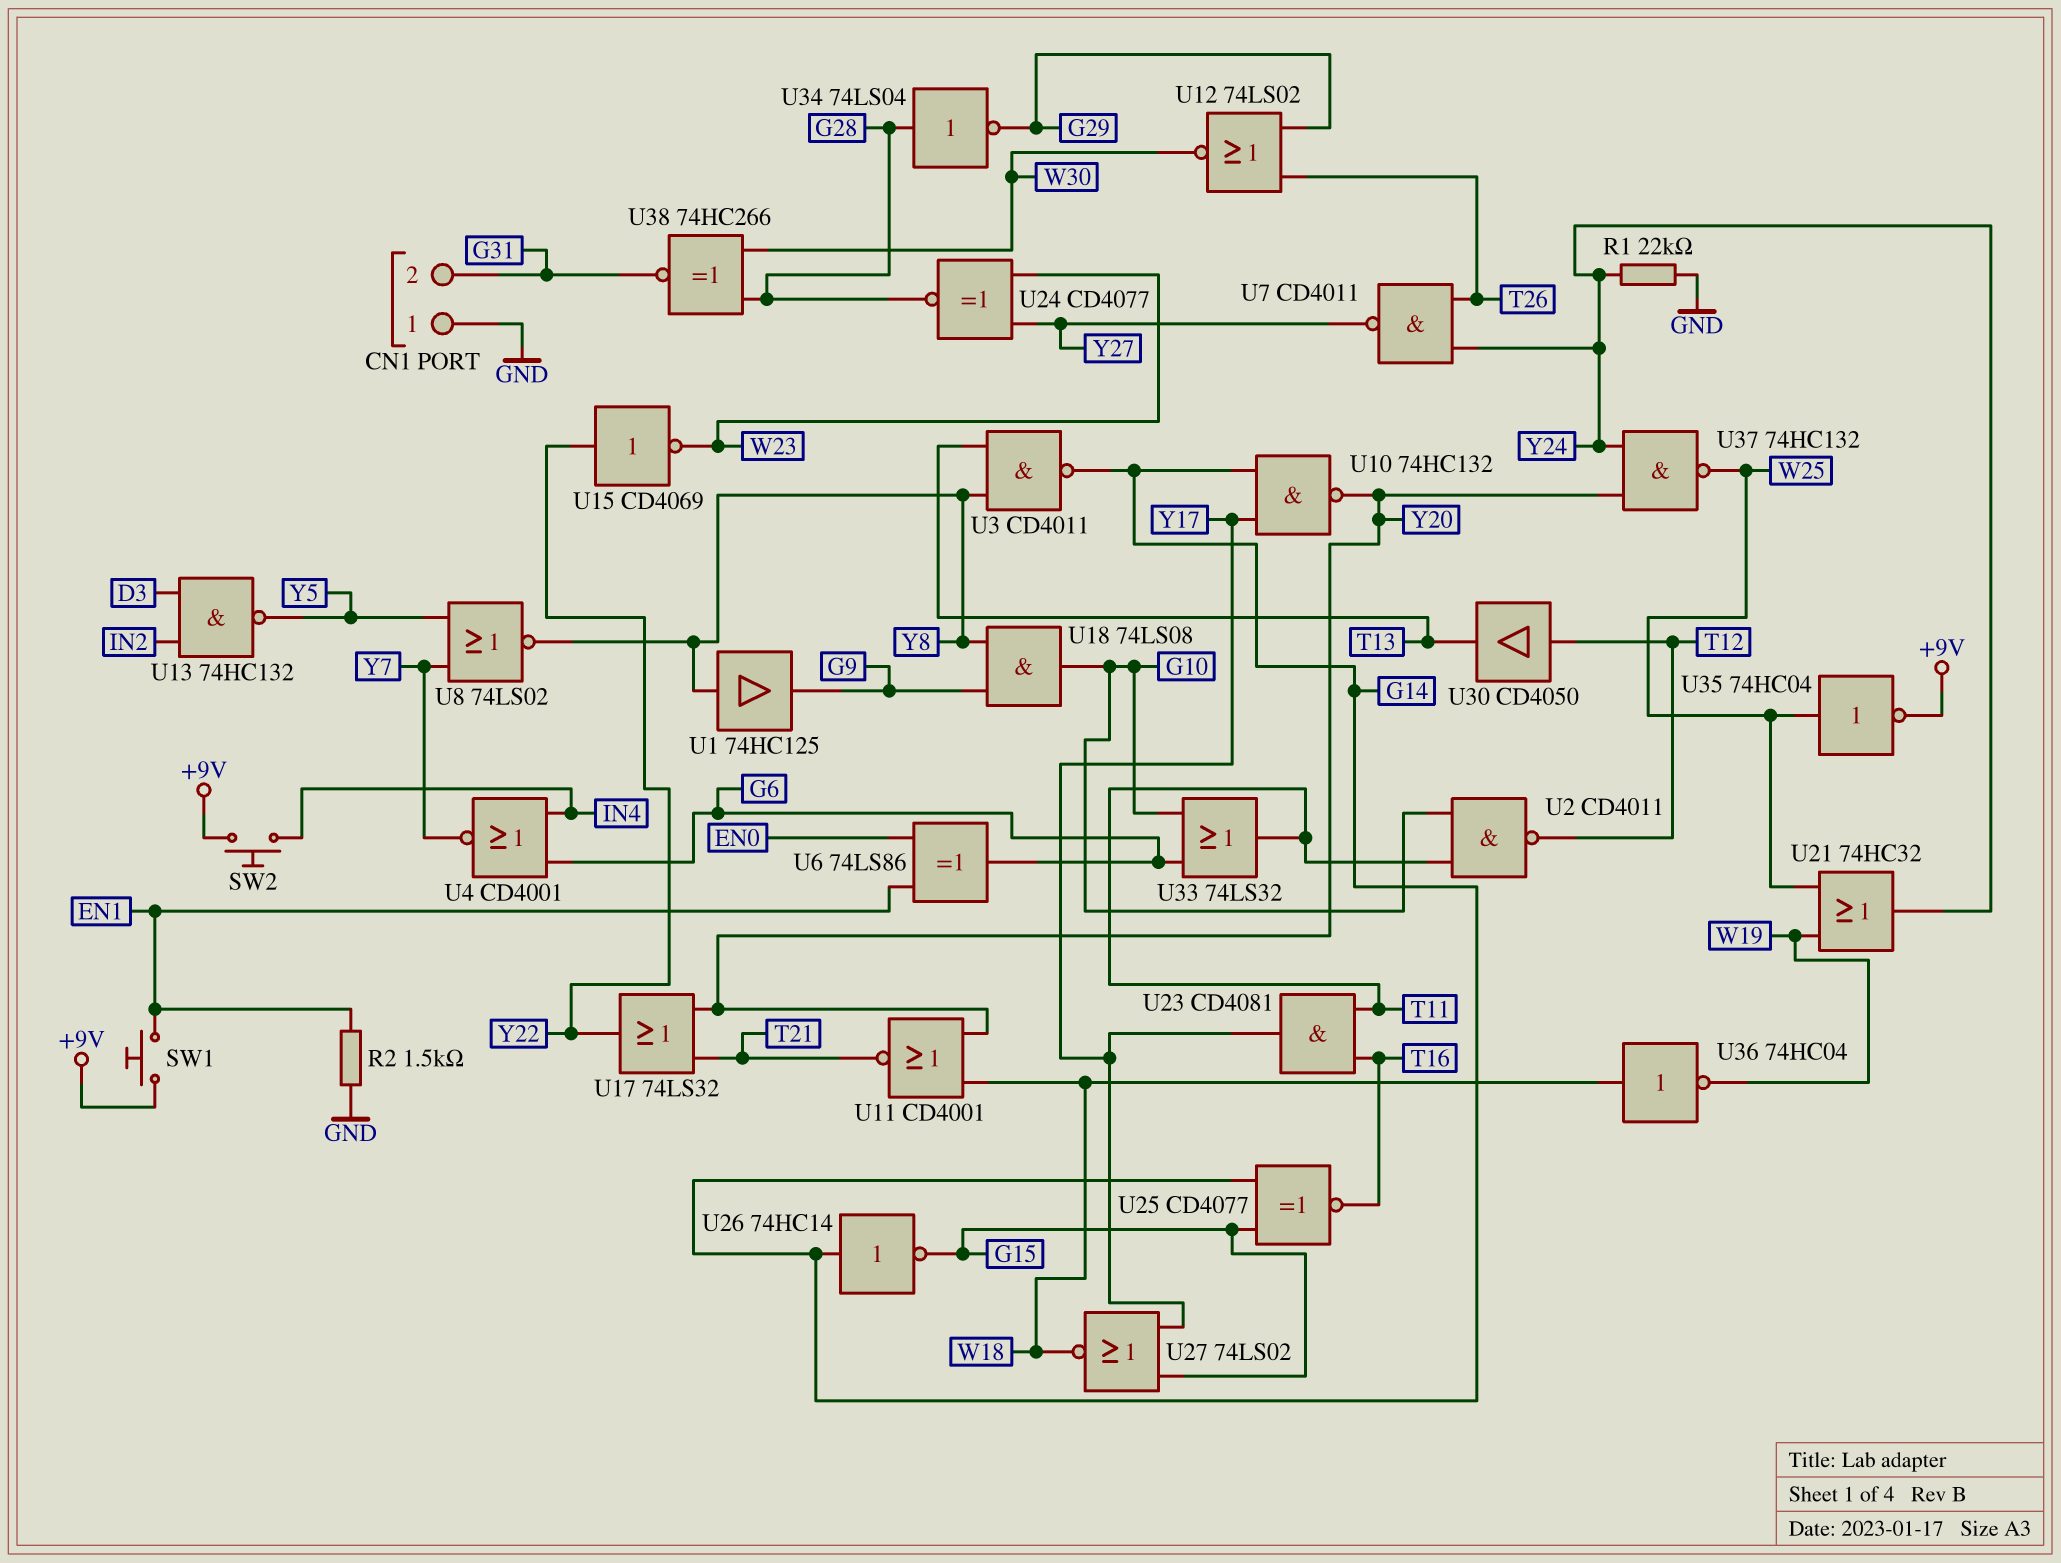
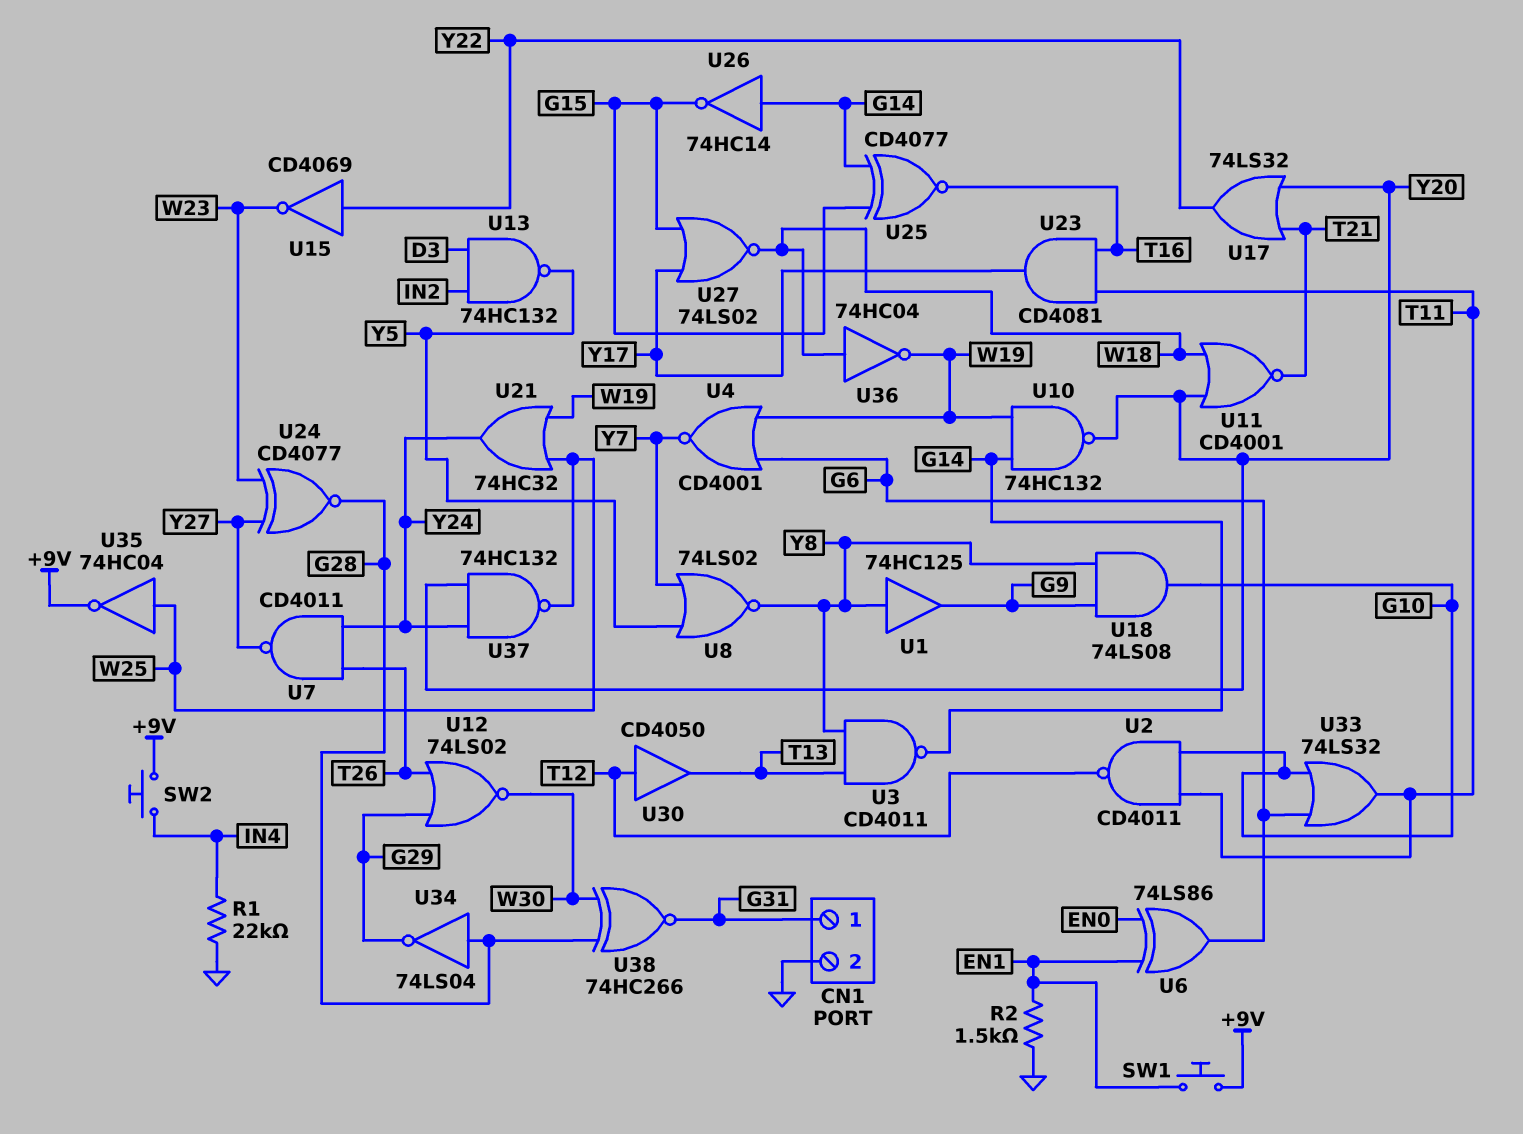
CN1 pin 1: GND -> G31
CN1 pin 2: G31 -> GND
R1: 22k (GND, Y24) -> 22k (GND, IN4)
U4: NOR CD4001 (in G6, in IN4, out Y7) -> NOR CD4001 (in G6, in W19, out Y7)
U10: NAND 74HC132 (in G14, in Y17, out Y20) -> NAND 74HC132 (in G14, in W19, out Y20)

